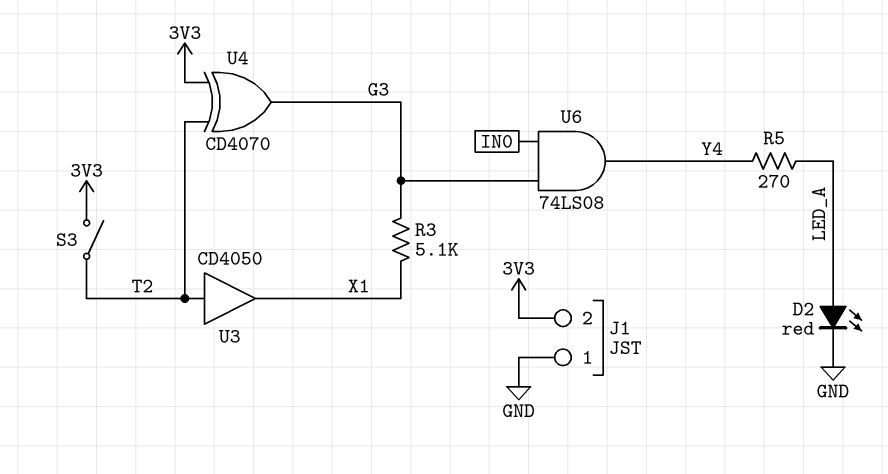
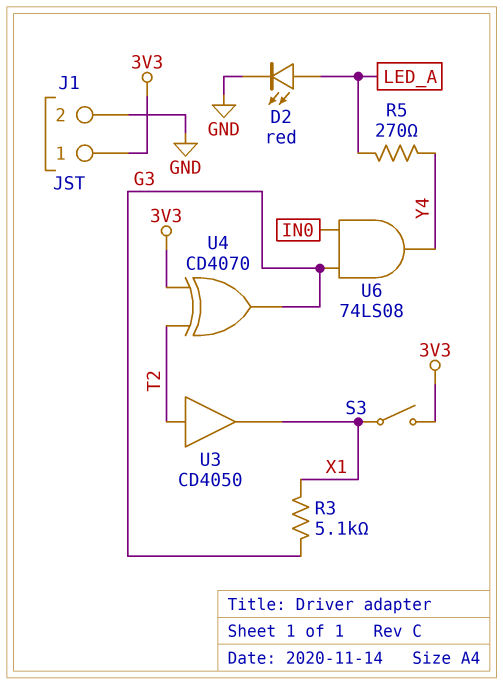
J1 pin 1: GND -> 3V3
J1 pin 2: 3V3 -> GND
S3: switch (3V3, T2) -> switch (3V3, X1)

